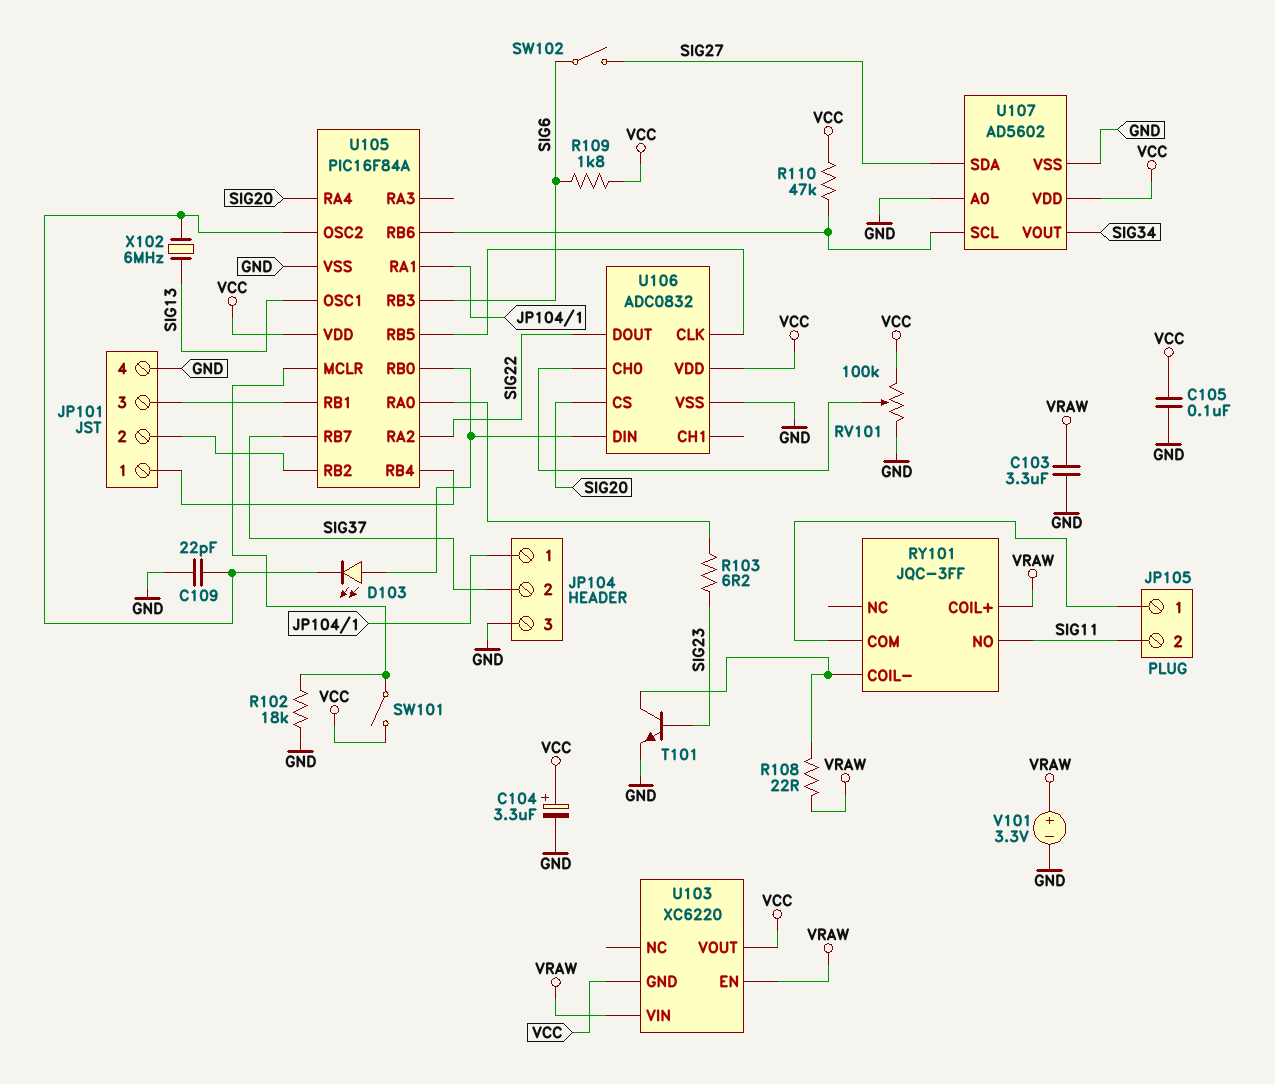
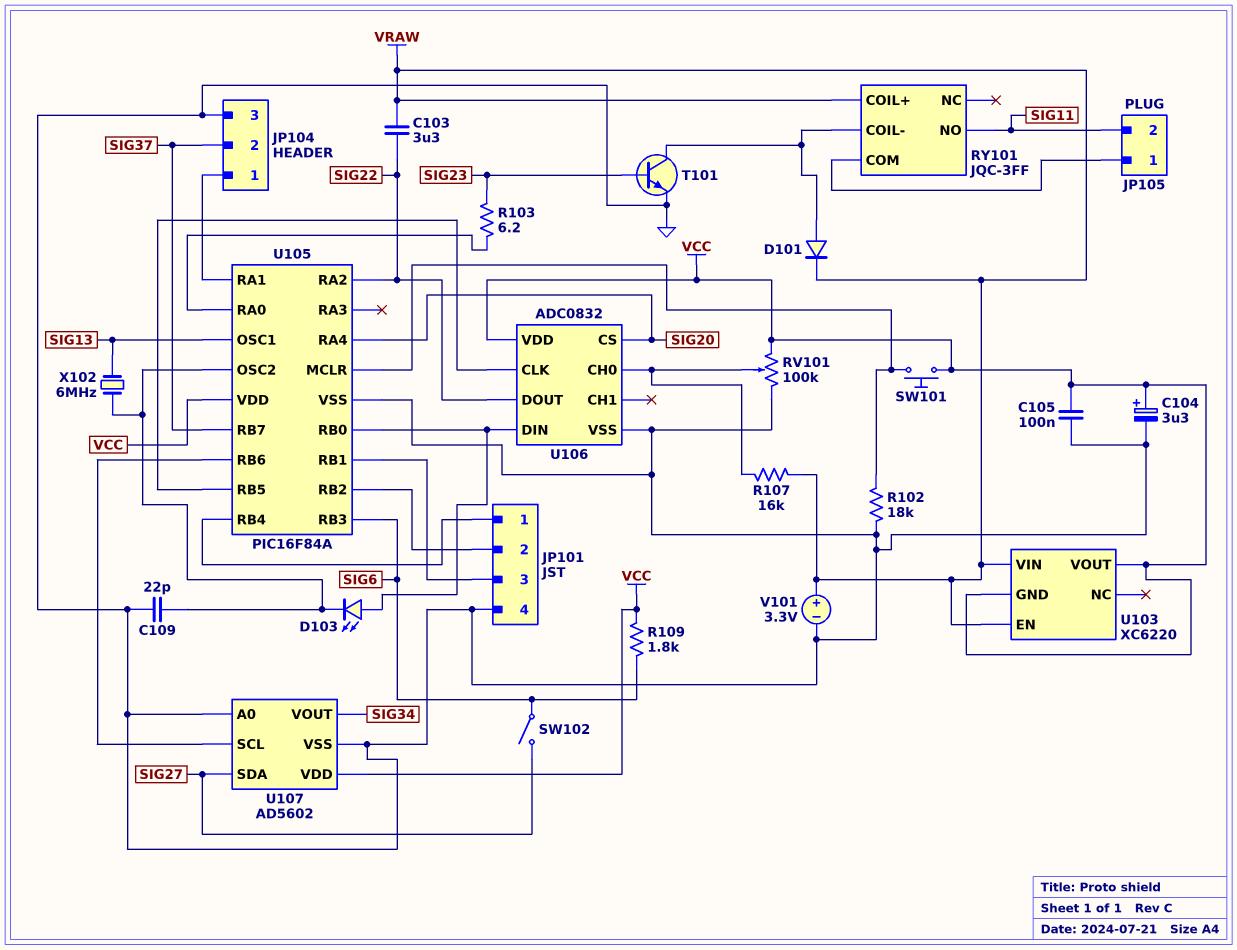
C103: 3.3uF (GND, VRAW) -> 3.3uF (SIG22, VRAW)
D101: none -> diode (A RY101/COIL-, K VRAW)
R107: none -> 16k (U106/CH0, VRAW)
R108: 22 (RY101/COIL-, VRAW) -> none
R110: 47k (U105/RB6, VCC) -> none
SW101: switch (U105/MCLR, VCC) -> button (U105/MCLR, VCC)

